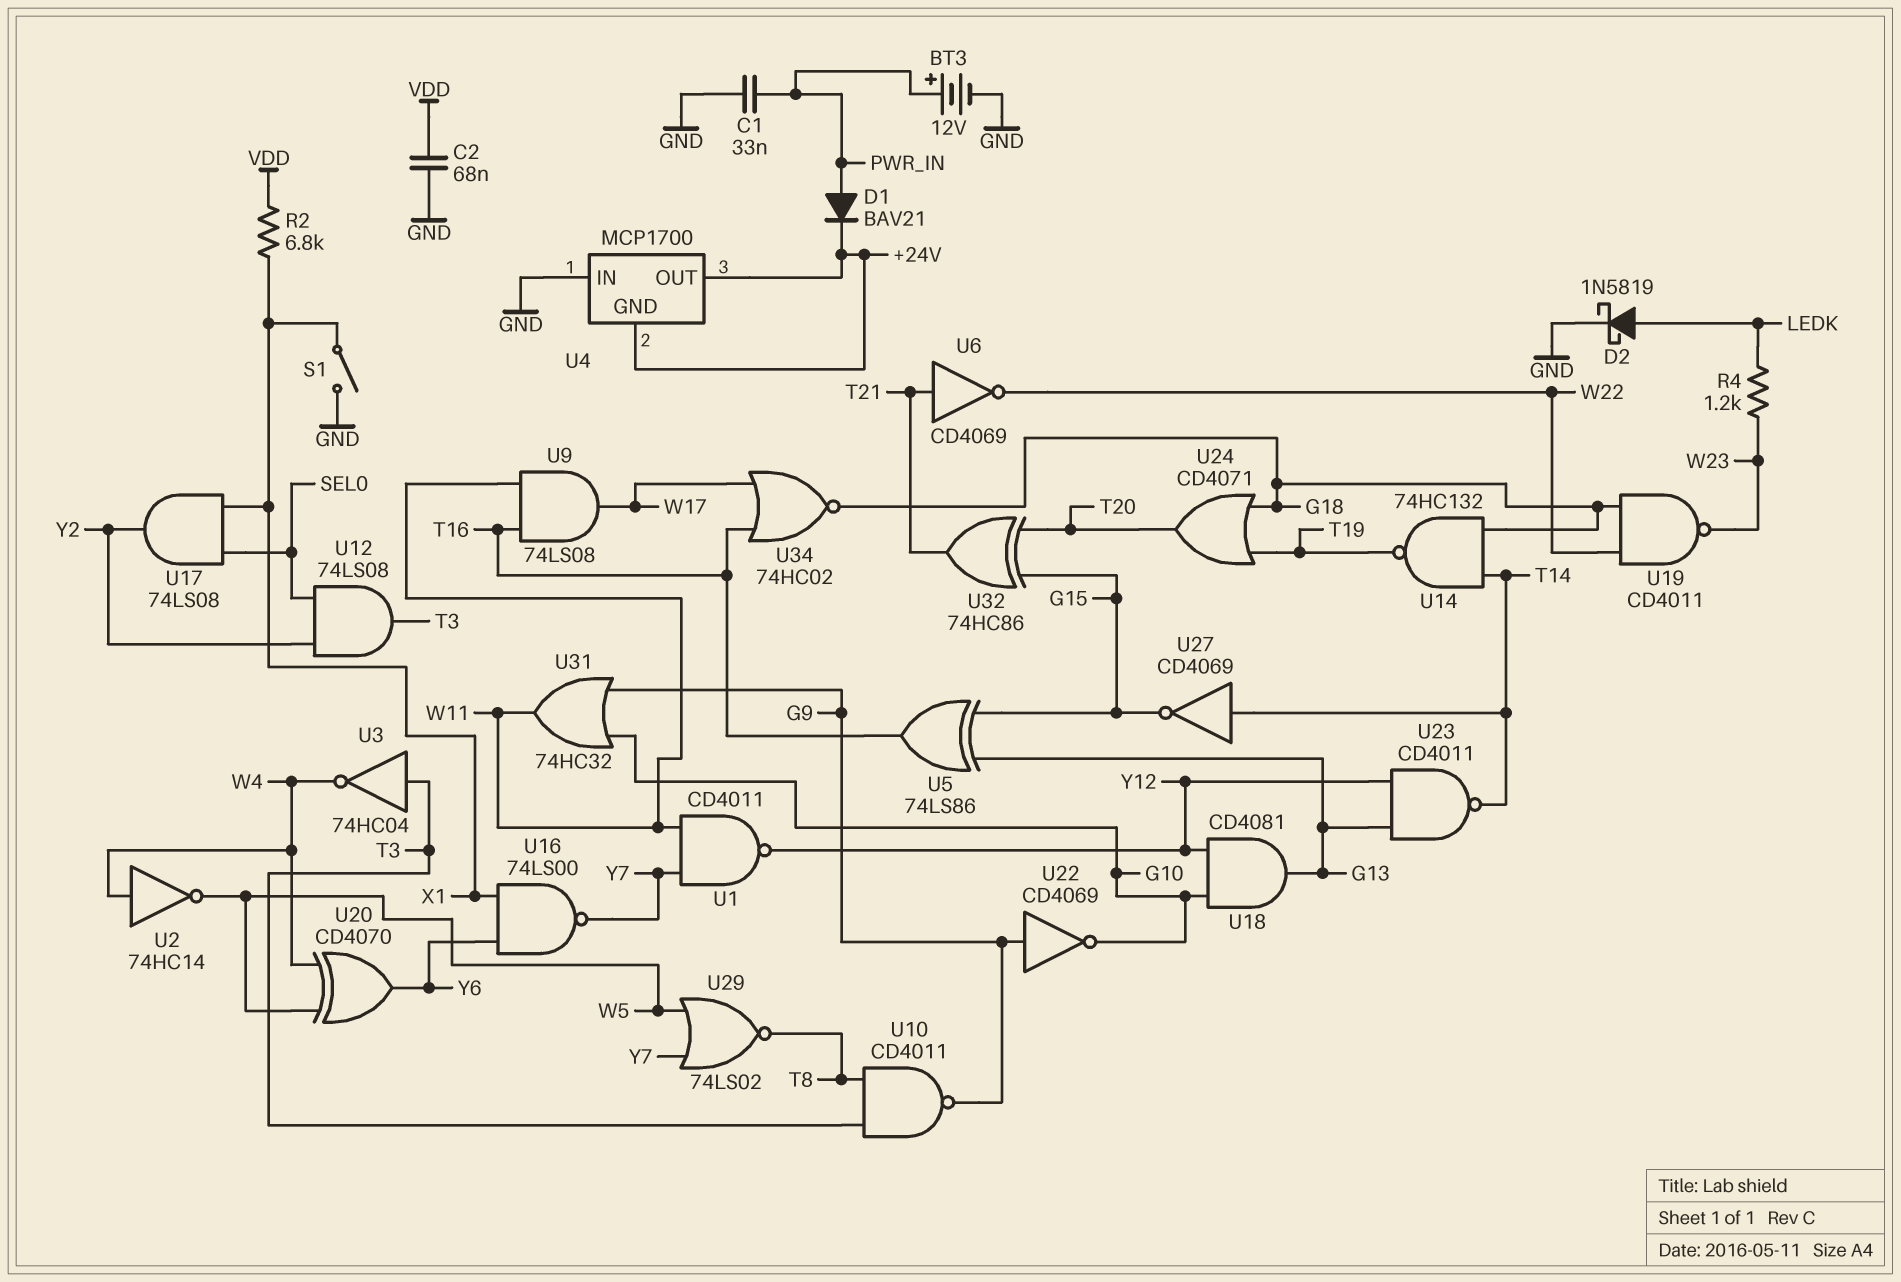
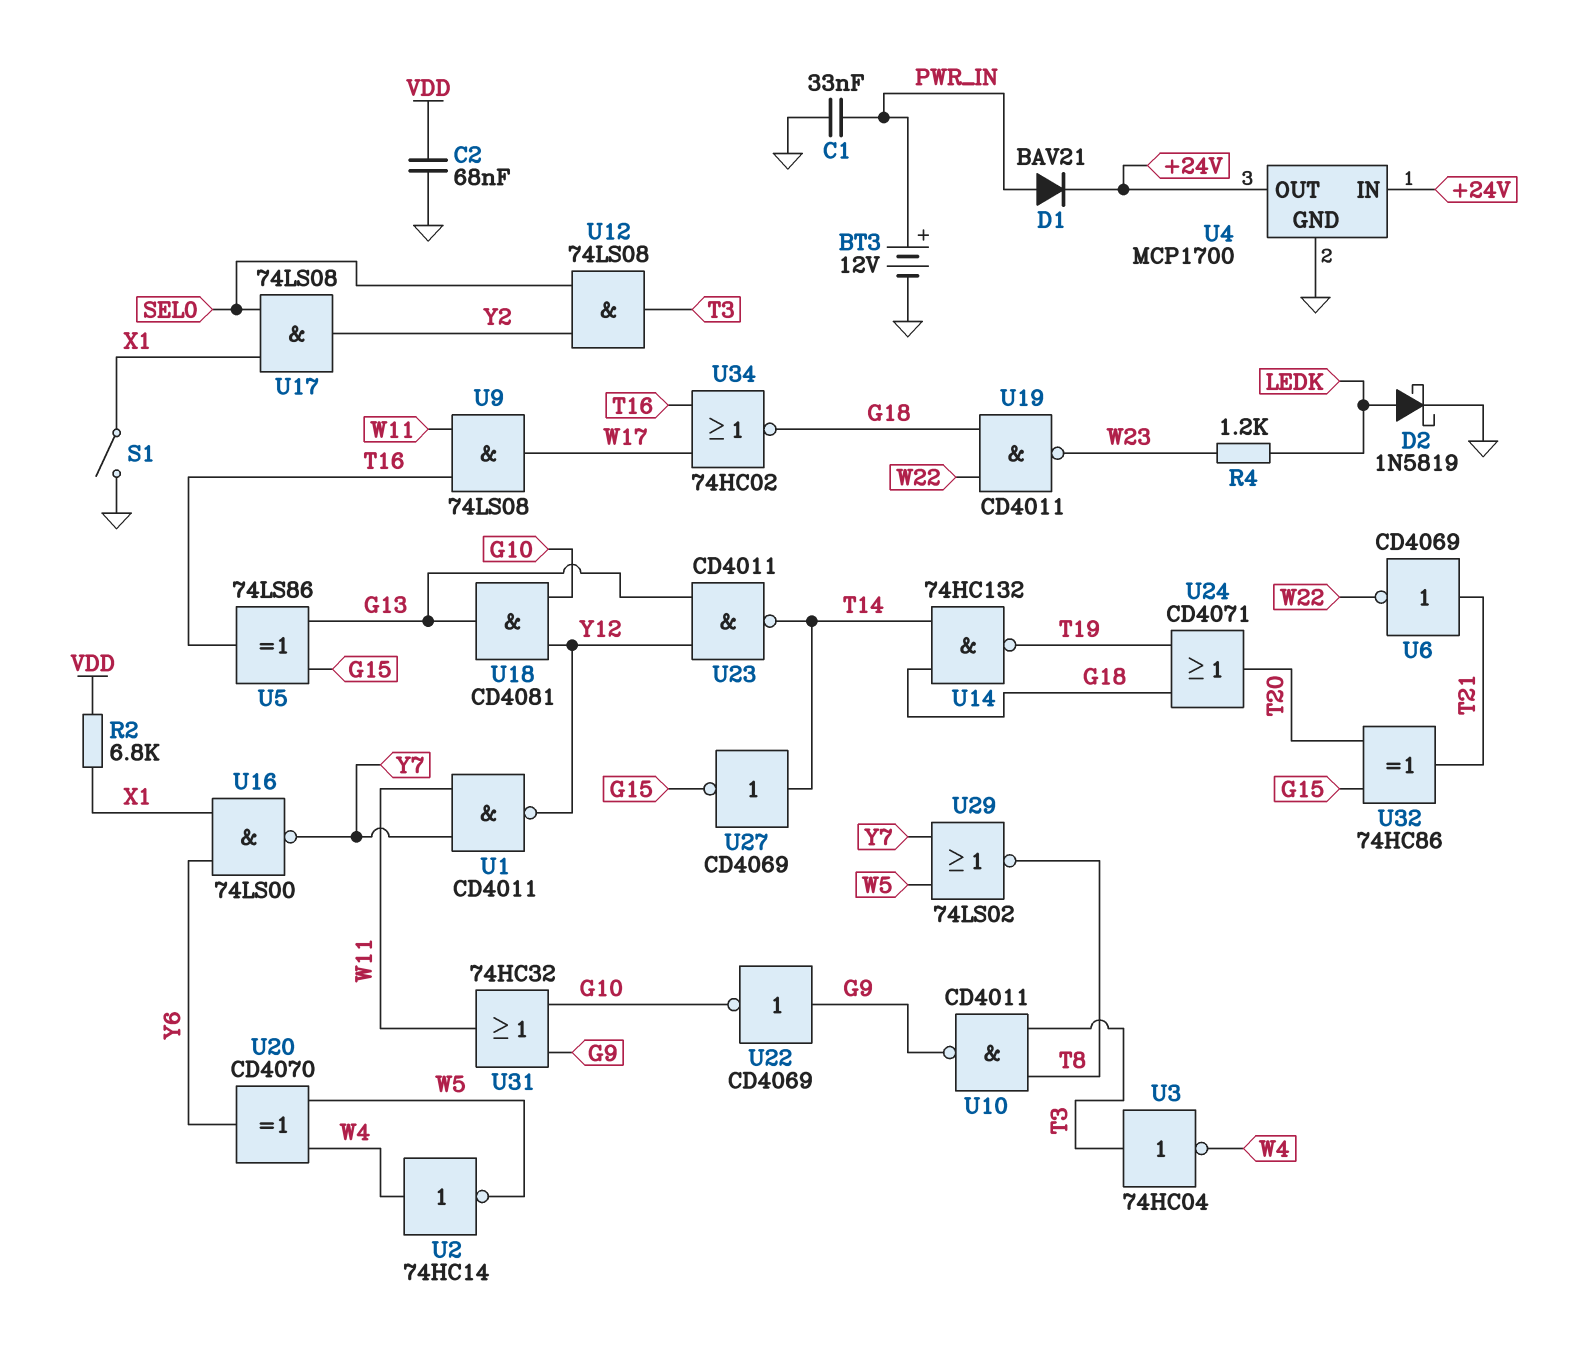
U4 pin GND: +24V -> GND
U4 pin IN: GND -> +24V

